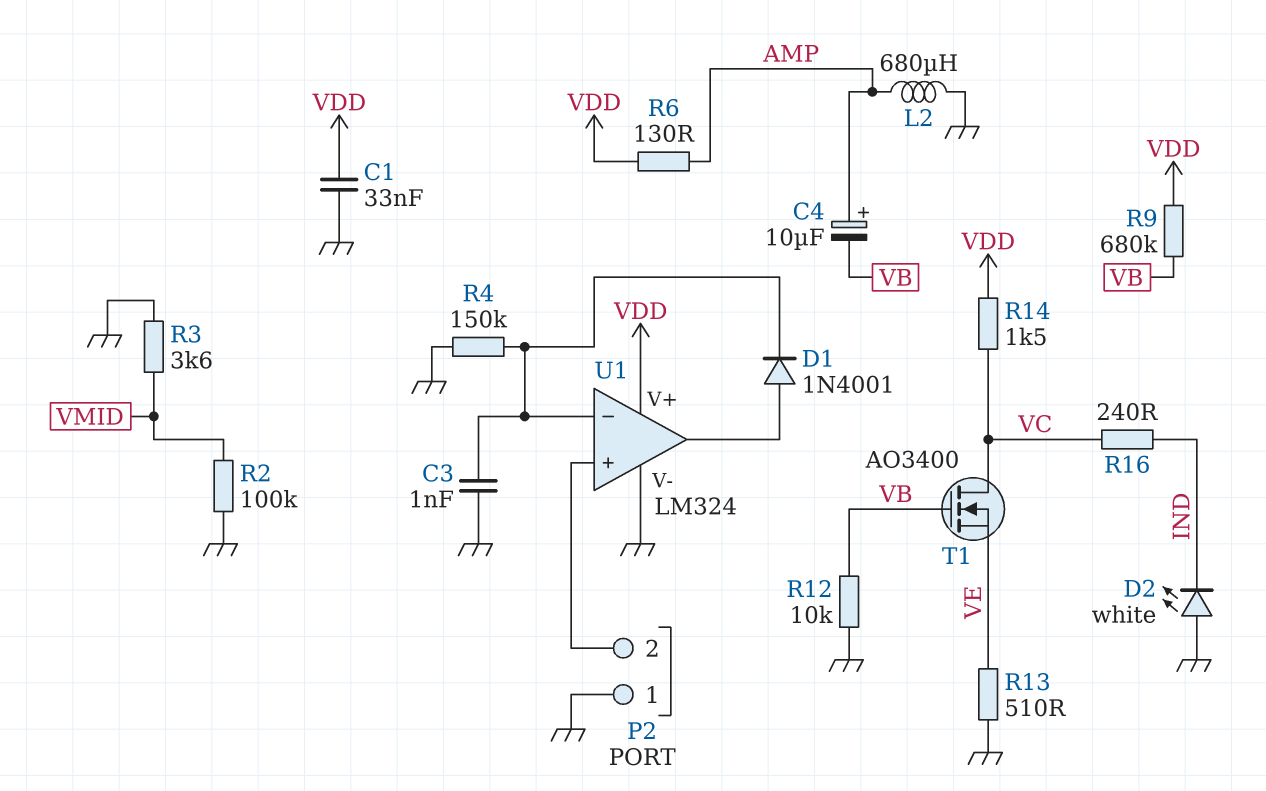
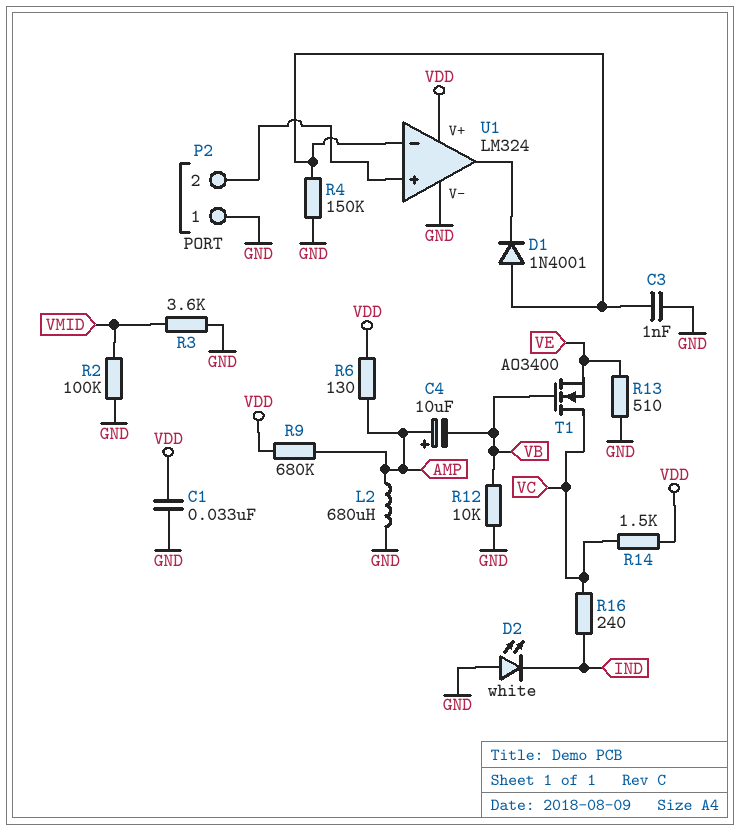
D1: diode 1N4001 (A U1/out, K U1/in-) -> diode 1N4001 (A U1/in-, K U1/out)
R9: 680k (VB, VDD) -> 680k (AMP, VDD)

